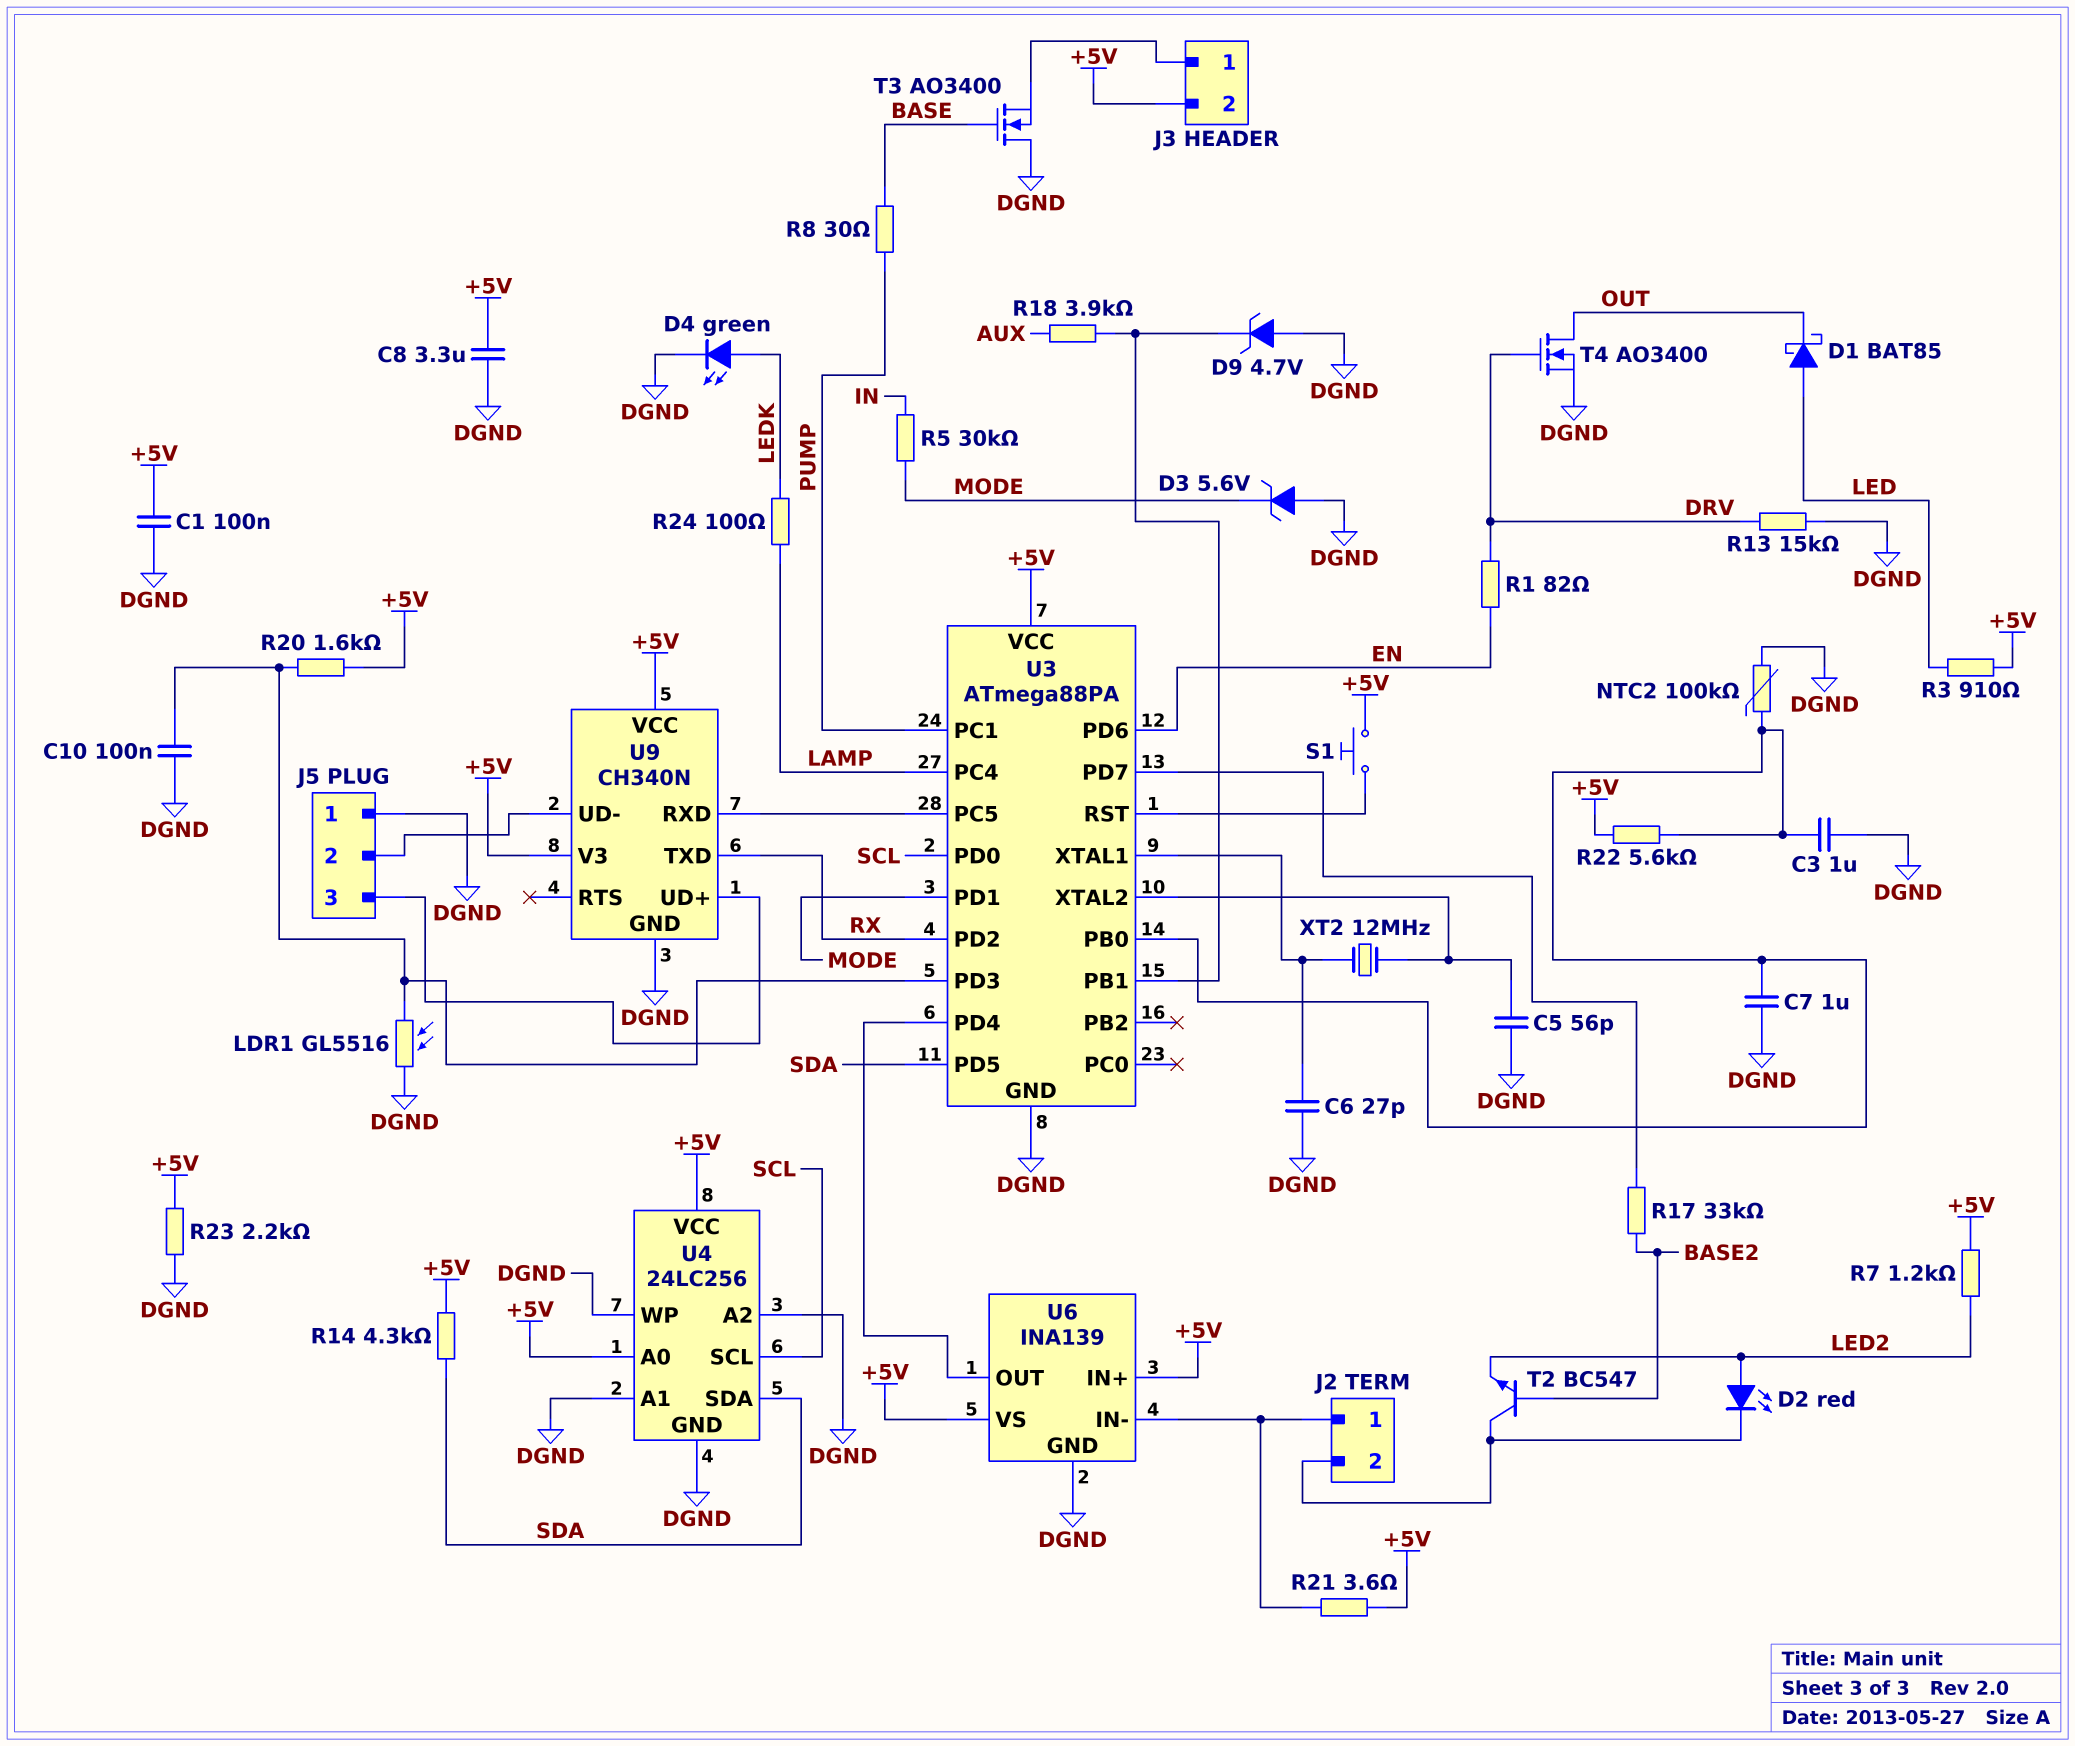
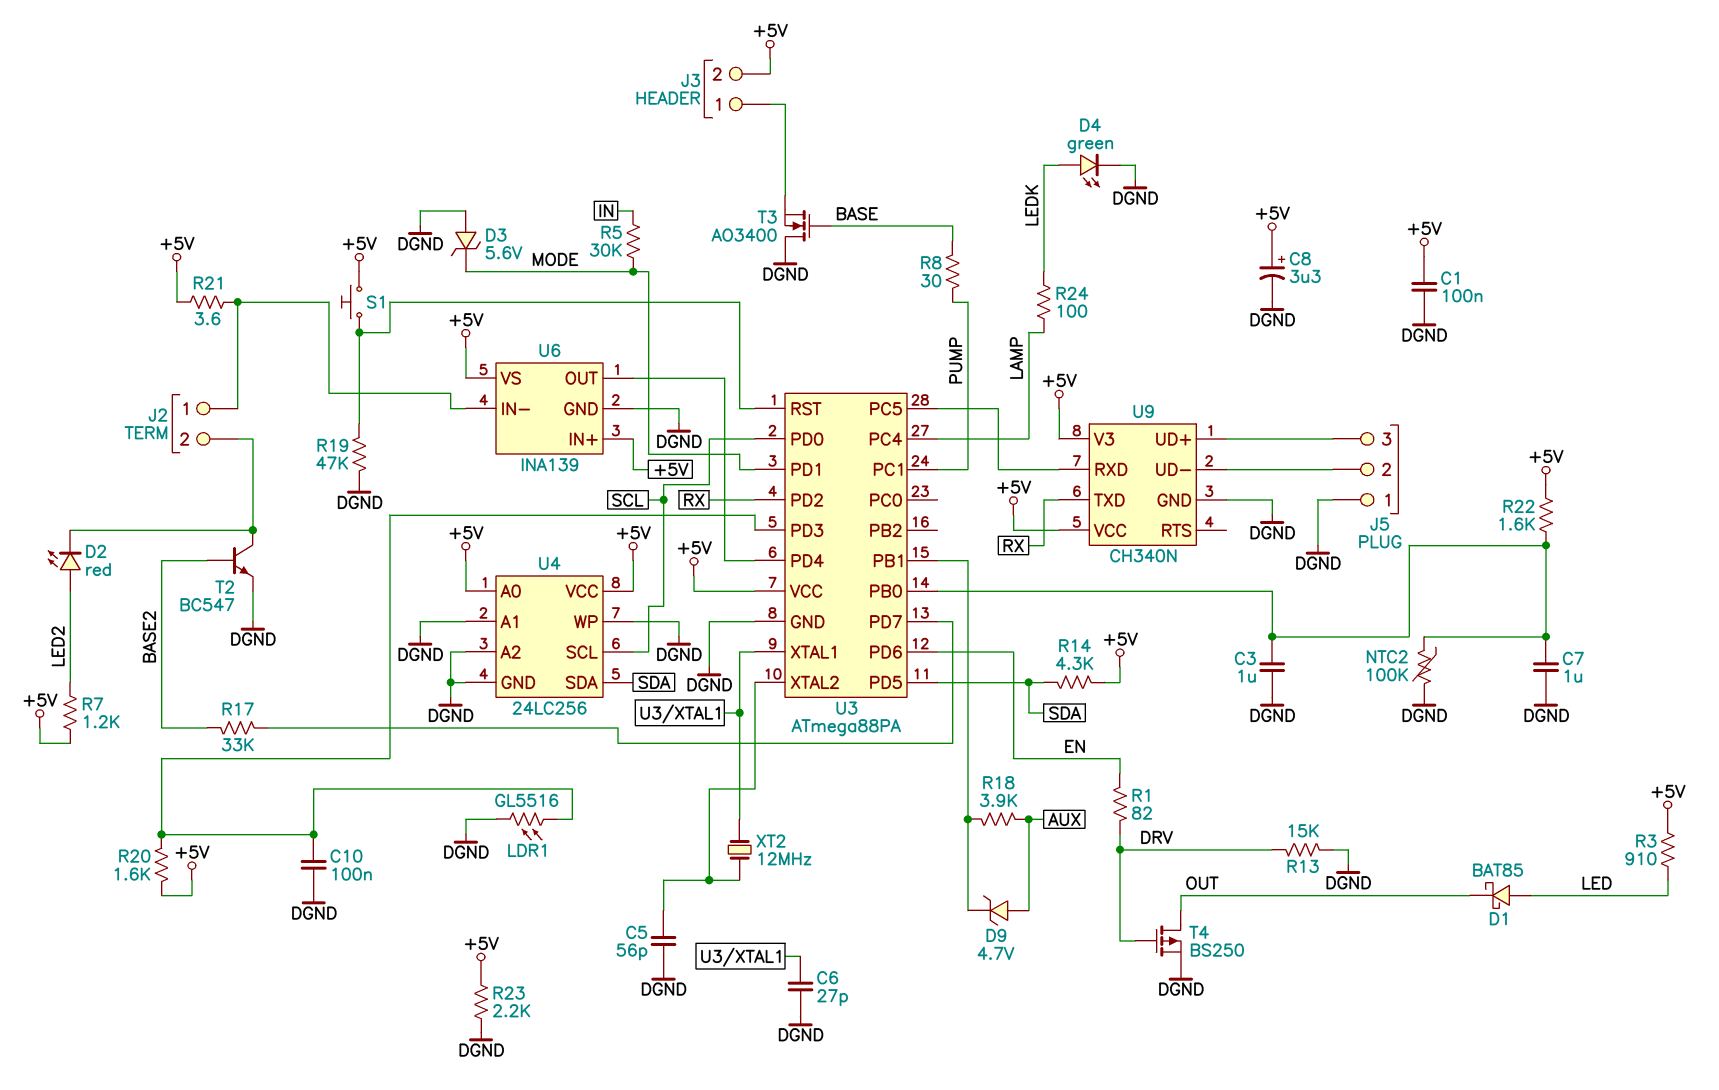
C8: 3.3uF (+5V, DGND) -> 3.3uF (plus +5V, minus DGND)
D9: zener 4.7V (A DGND, K U3/PB1) -> zener 4.7V (A AUX, K U3/PB1)
R19: none -> 47k (DGND, U3/RST)
R22: 5.6k (+5V, U3/PB0) -> 1.6k (+5V, U3/PB0)
T2: NPN BC547 (B BASE2, C J2/2, E LED2) -> NPN BC547 (B BASE2, C J2/2, E DGND)
T4: NMOS AO3400 (G DRV, D OUT, S DGND) -> PMOS BS250 (G DRV, D OUT, S DGND)

